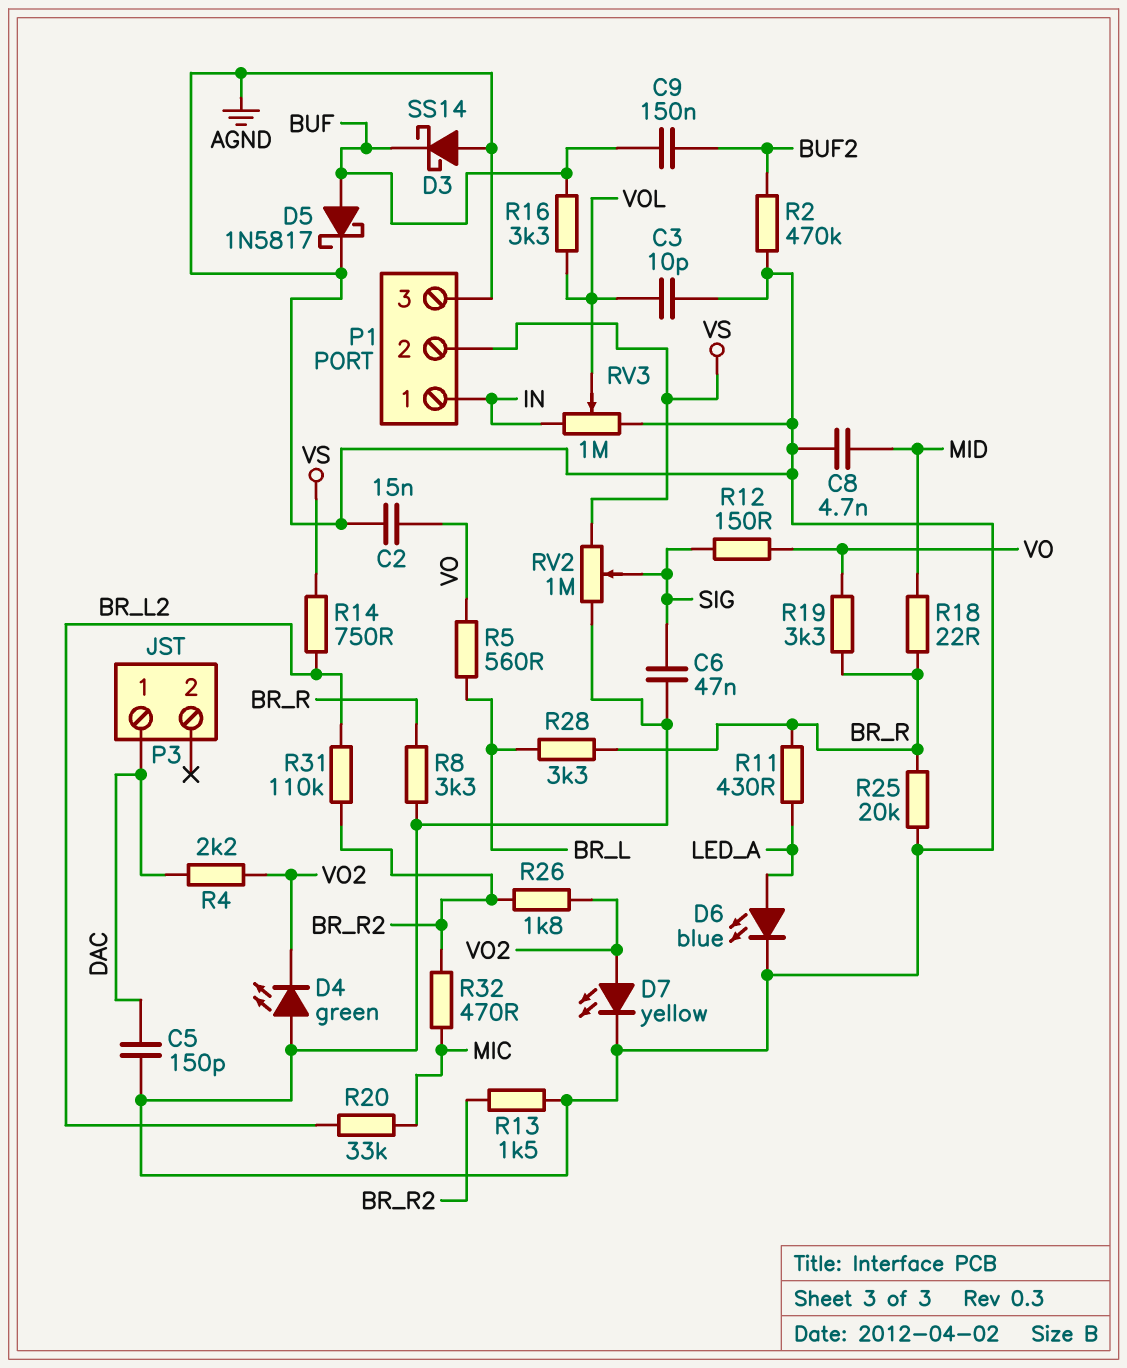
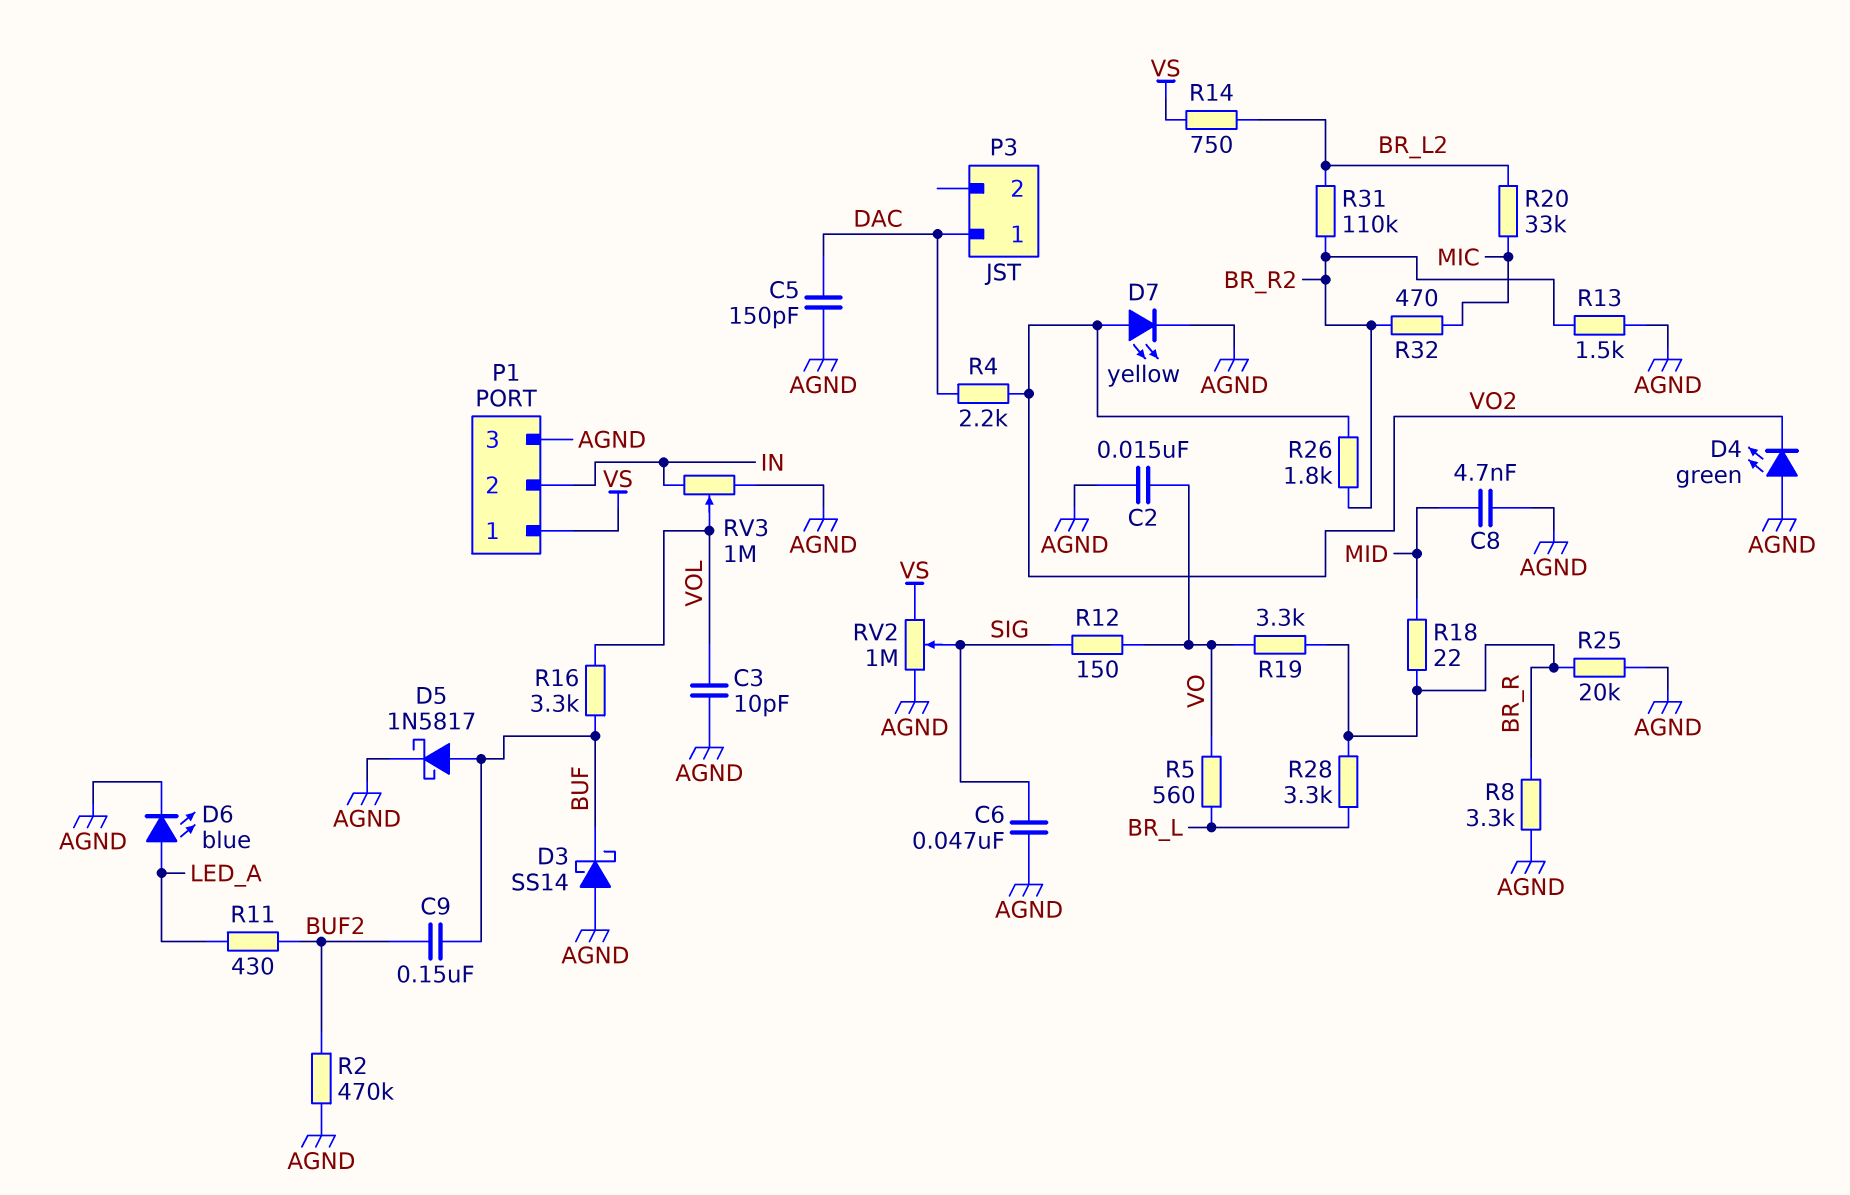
P1 pin 1: IN -> VS
P1 pin 2: VS -> IN
R11: 430 (BR_R, LED_A) -> 430 (BUF2, LED_A)

